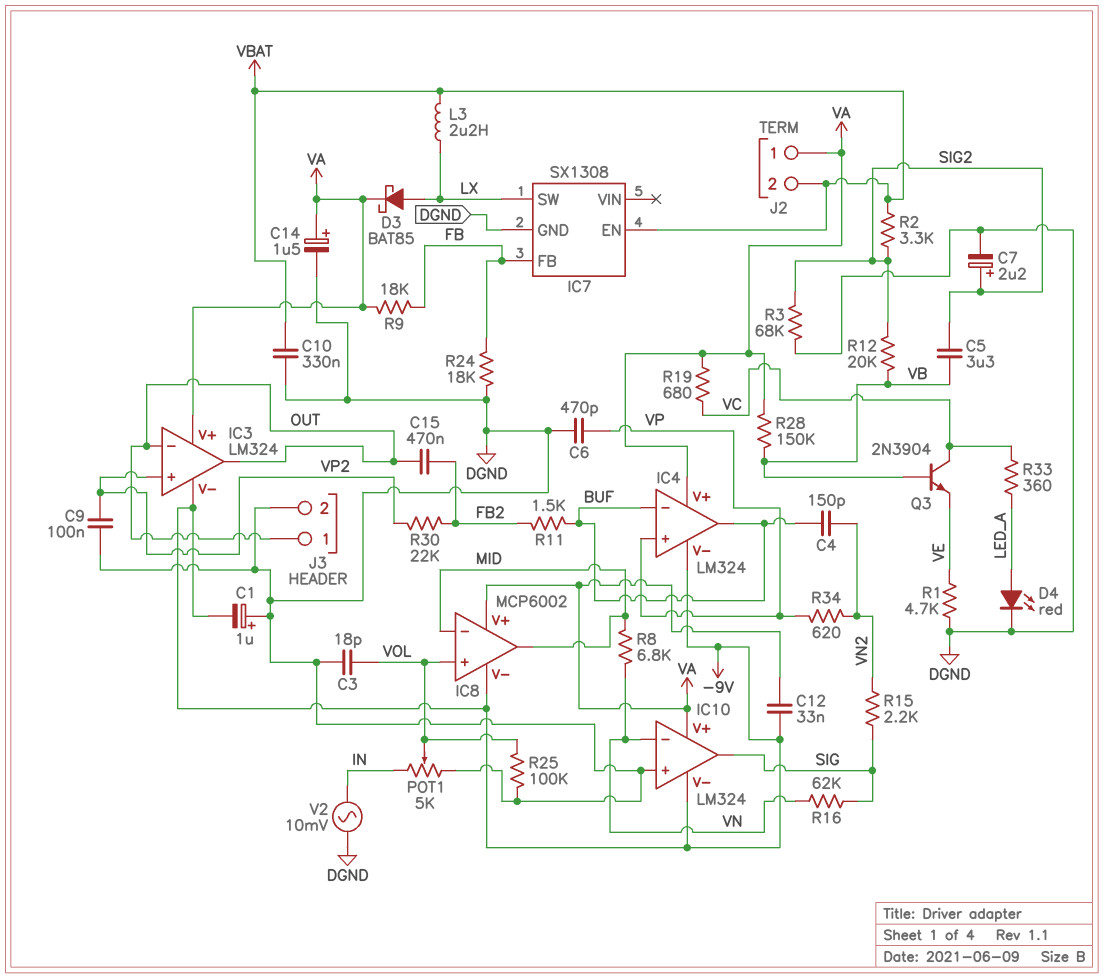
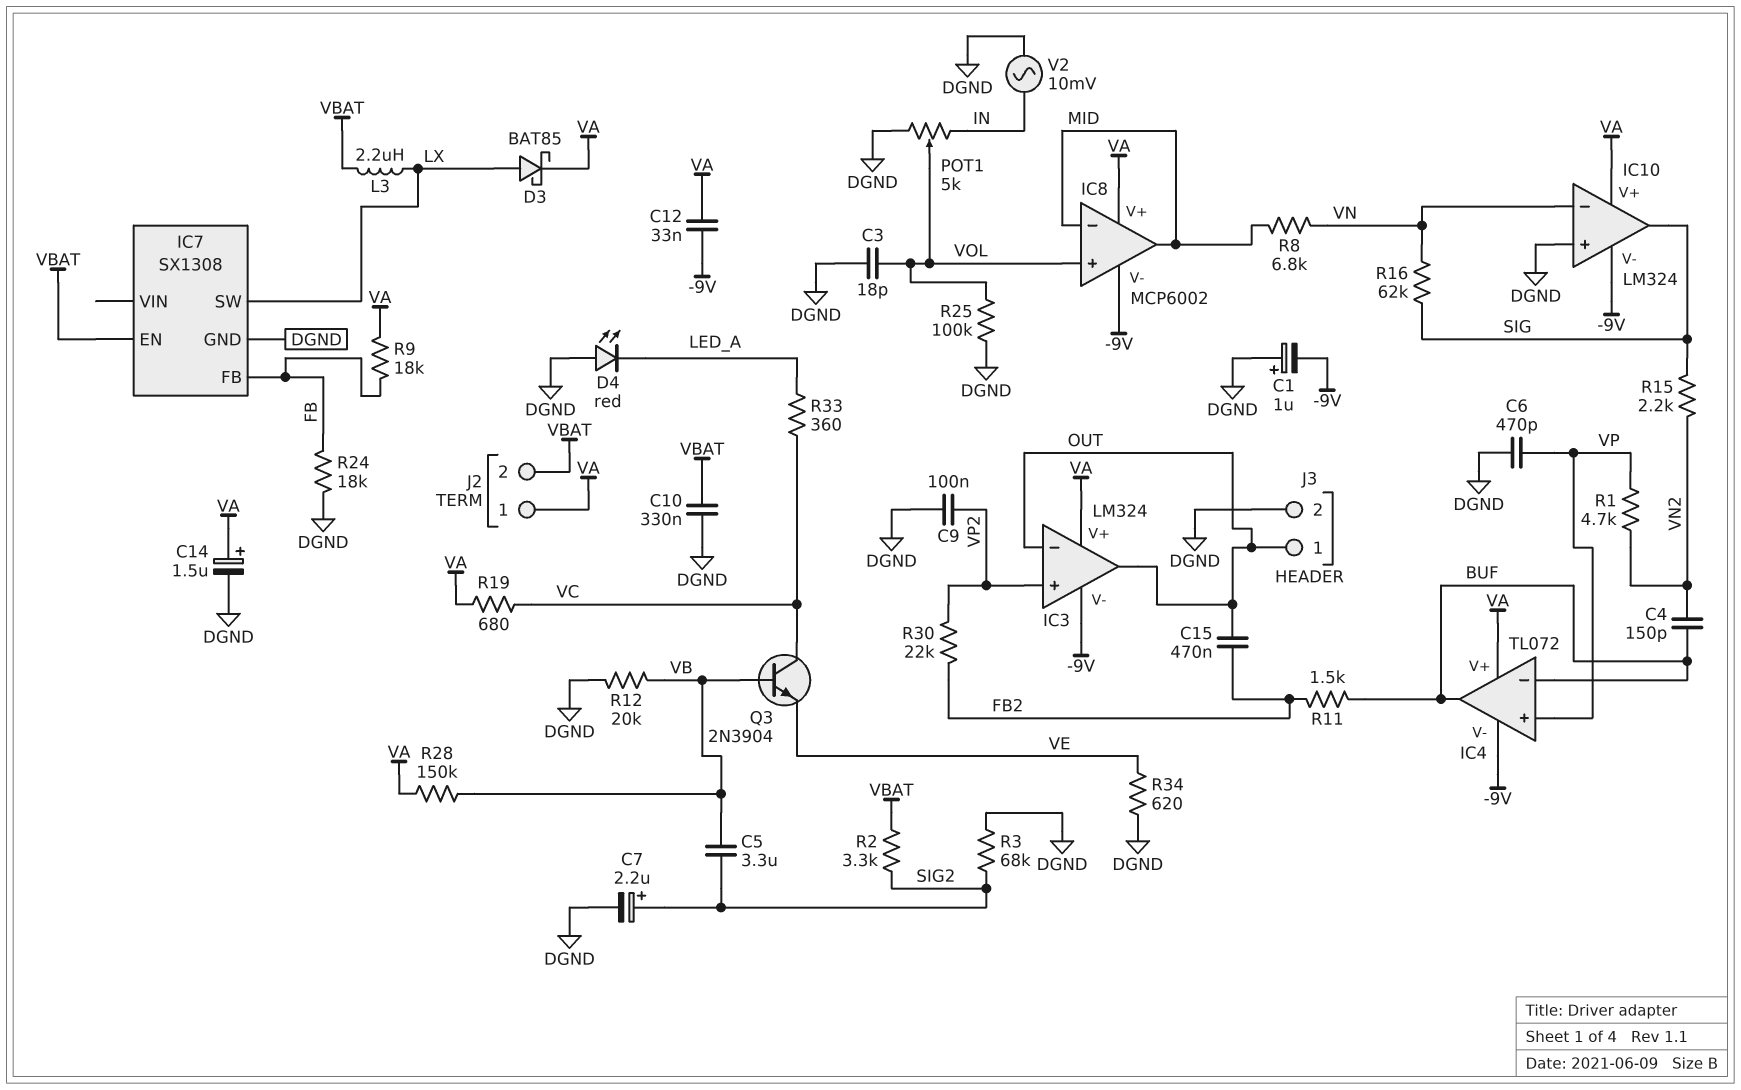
D4: LED red (A LED_A, K DGND) -> LED red (A DGND, K LED_A)
IC4: LM324 -> TL072
R1: 4.7k (DGND, VE) -> 4.7k (VN2, VP)
R12: 20k (SIG2, VB) -> 20k (DGND, VB)
R34: 620 (VN2, VP) -> 620 (DGND, VE)

